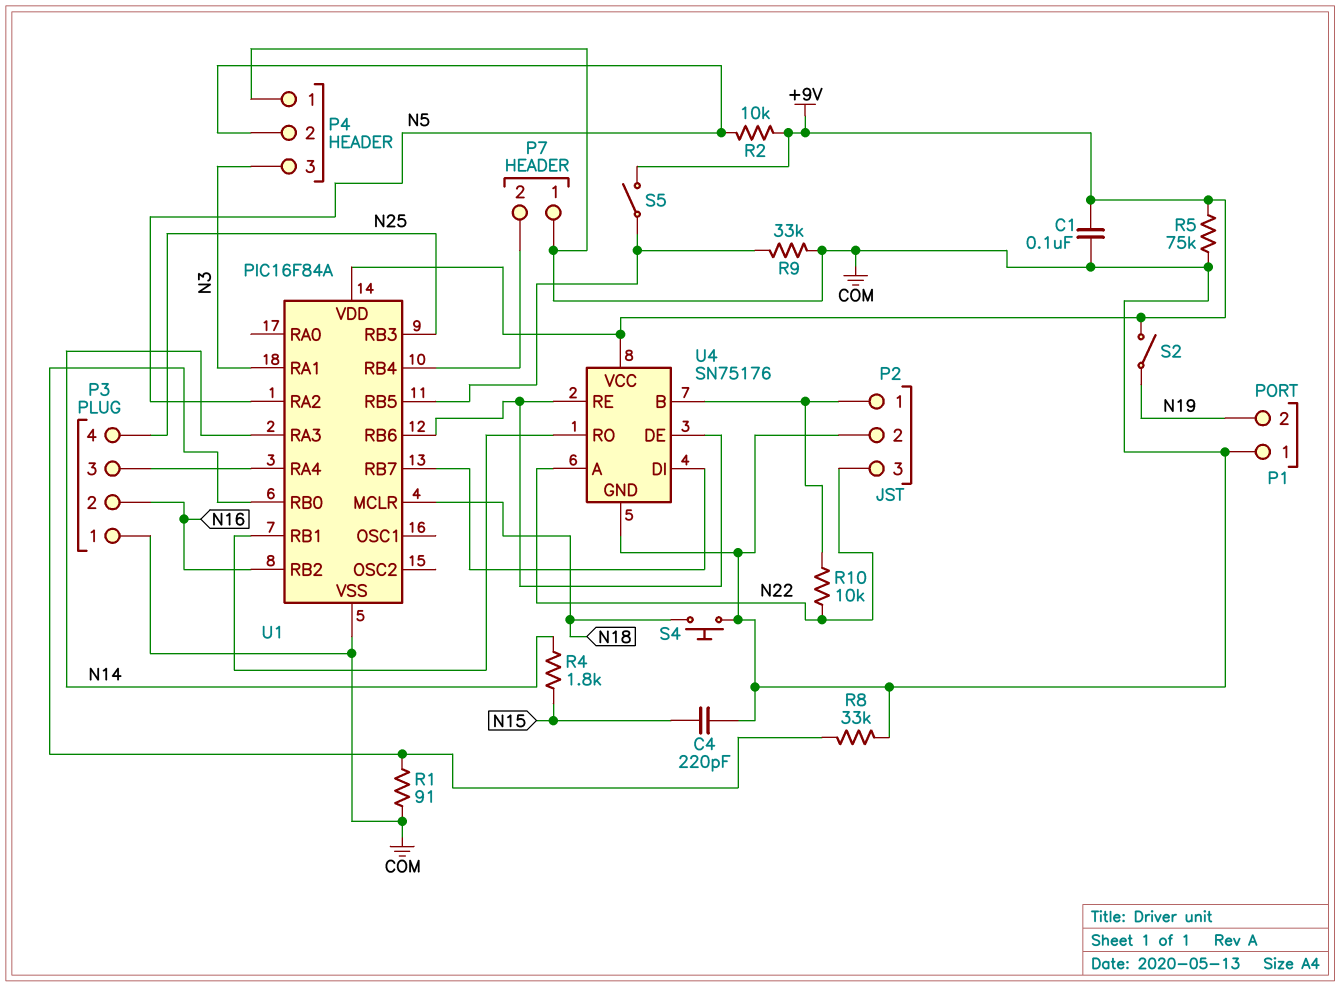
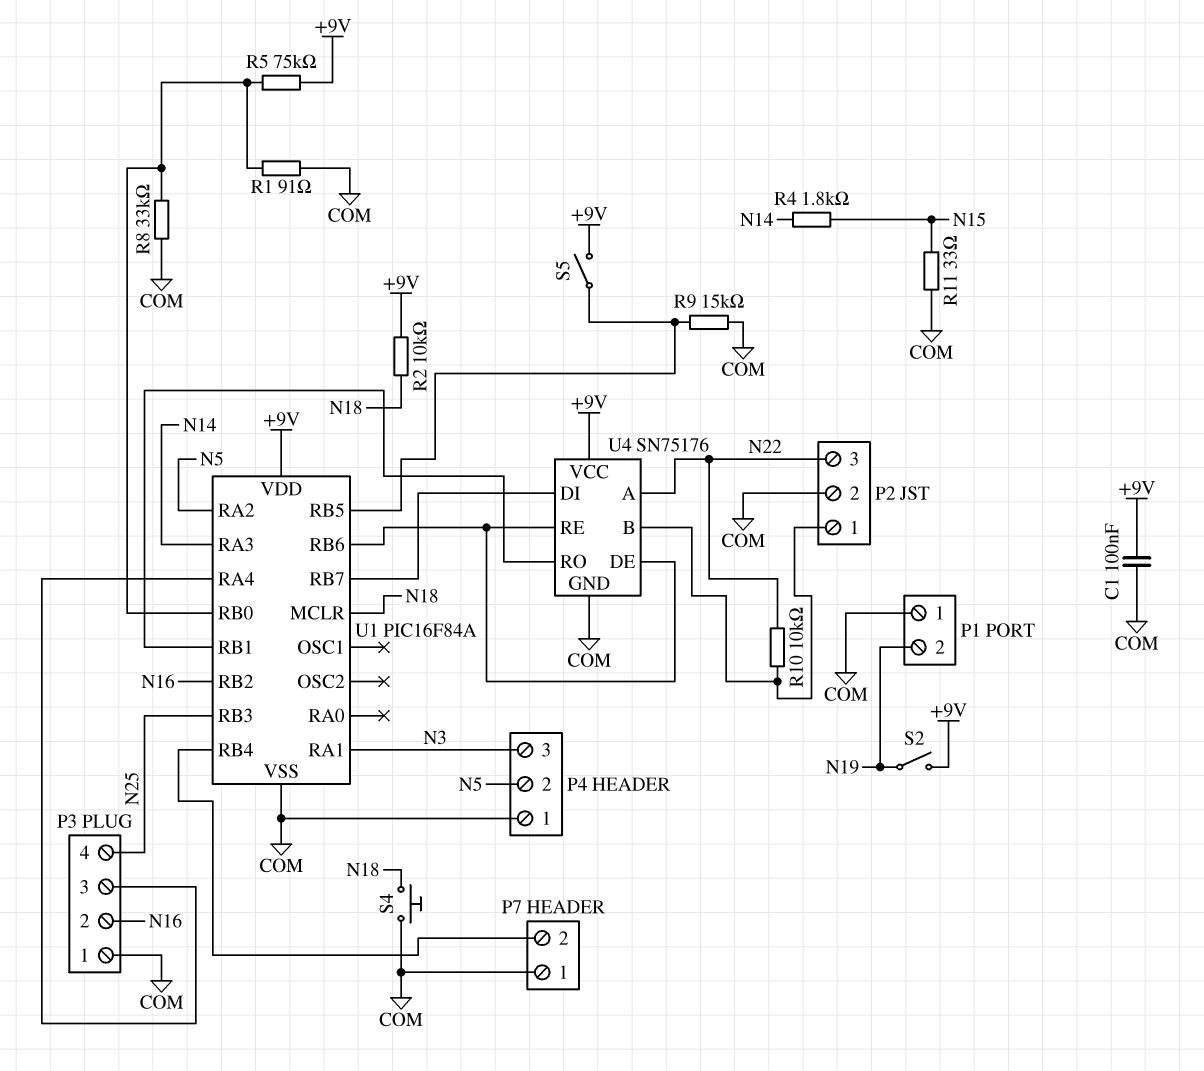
C4: 220pF (COM, N15) -> none
R2: 10k (+9V, N5) -> 10k (+9V, N18)
R5: 75k (+9V, COM) -> 75k (+9V, U1/RB0)
R9: 33k (COM, U1/RB5) -> 15k (COM, U1/RB5)
R11: none -> 33 (COM, N15)

